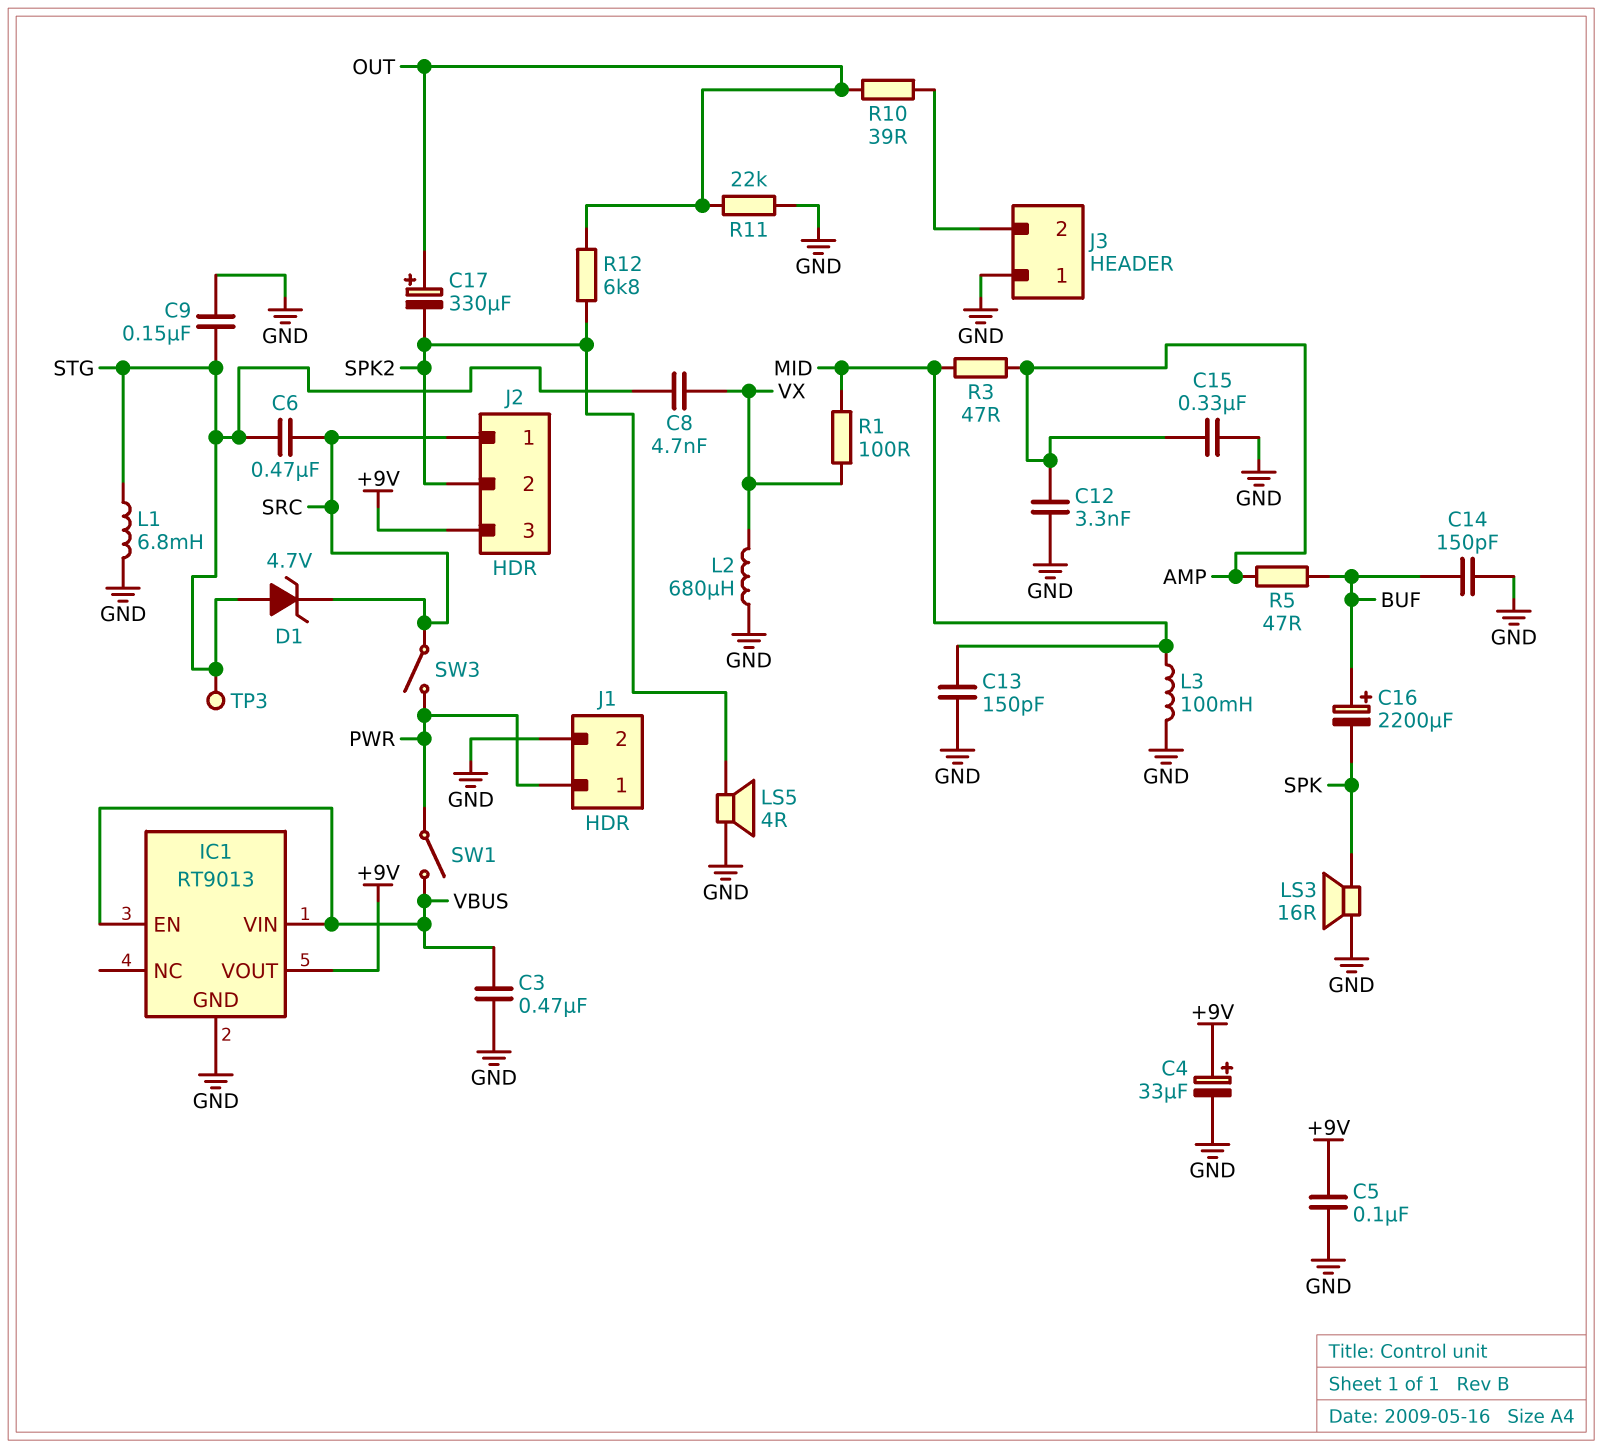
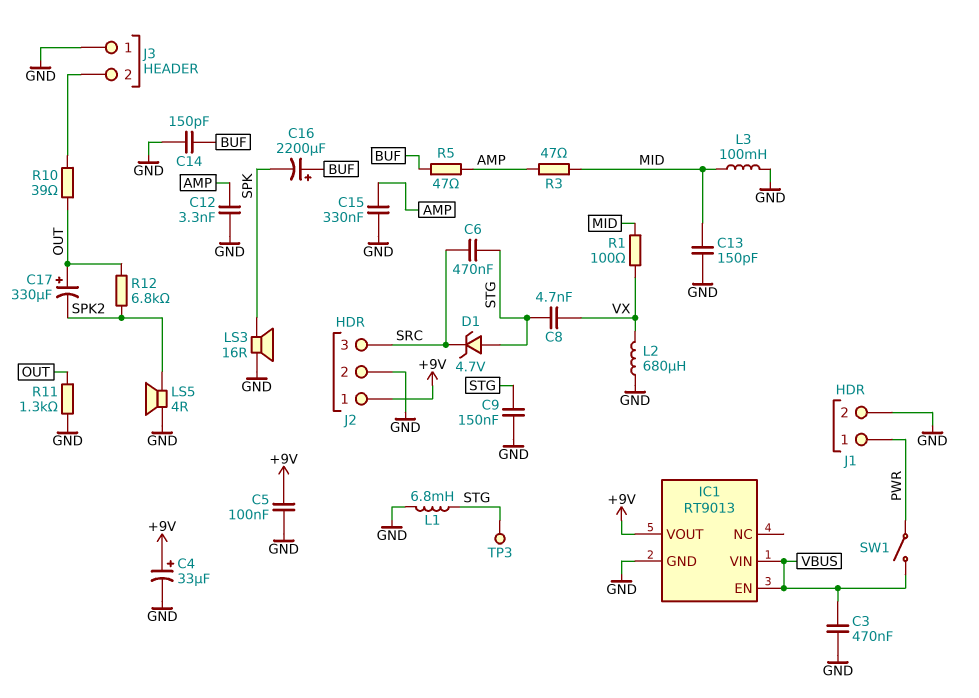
J2 pin 1: SRC -> +9V
J2 pin 2: SPK2 -> GND
J2 pin 3: +9V -> SRC
R11: 22k (GND, OUT) -> 1.3k (GND, OUT)
SW3: switch (PWR, SRC) -> none

